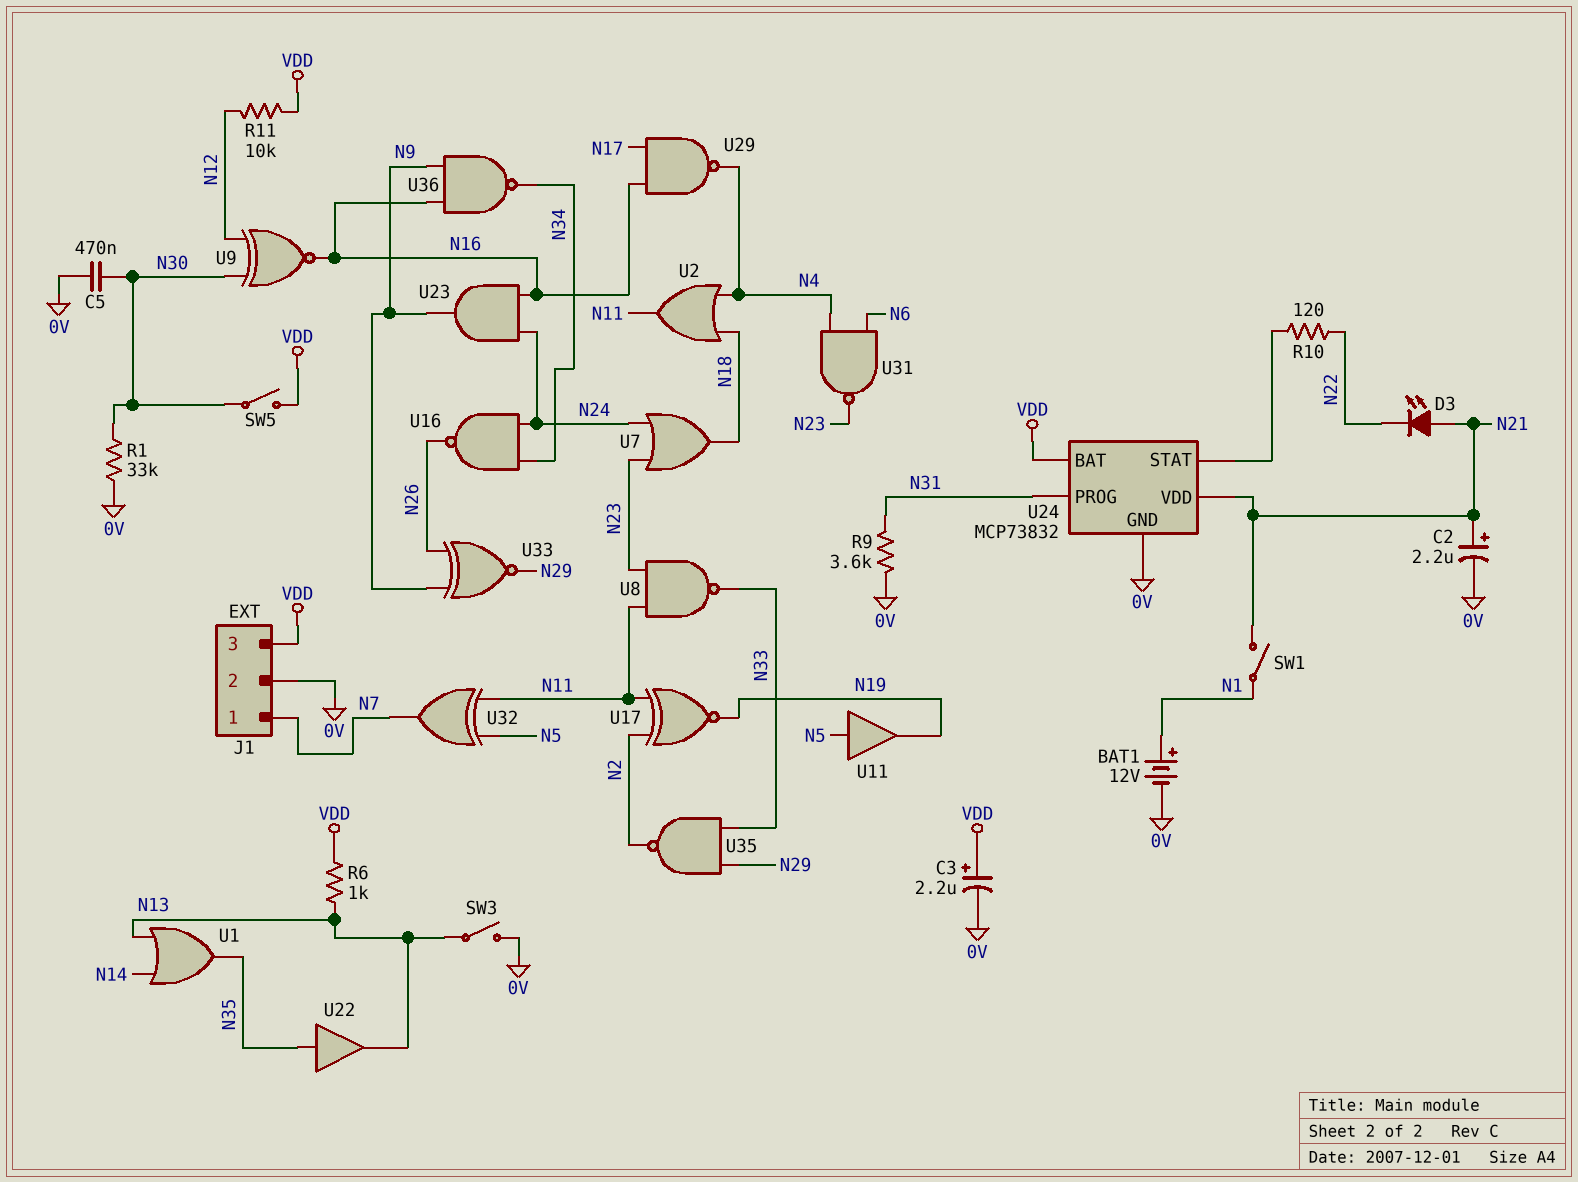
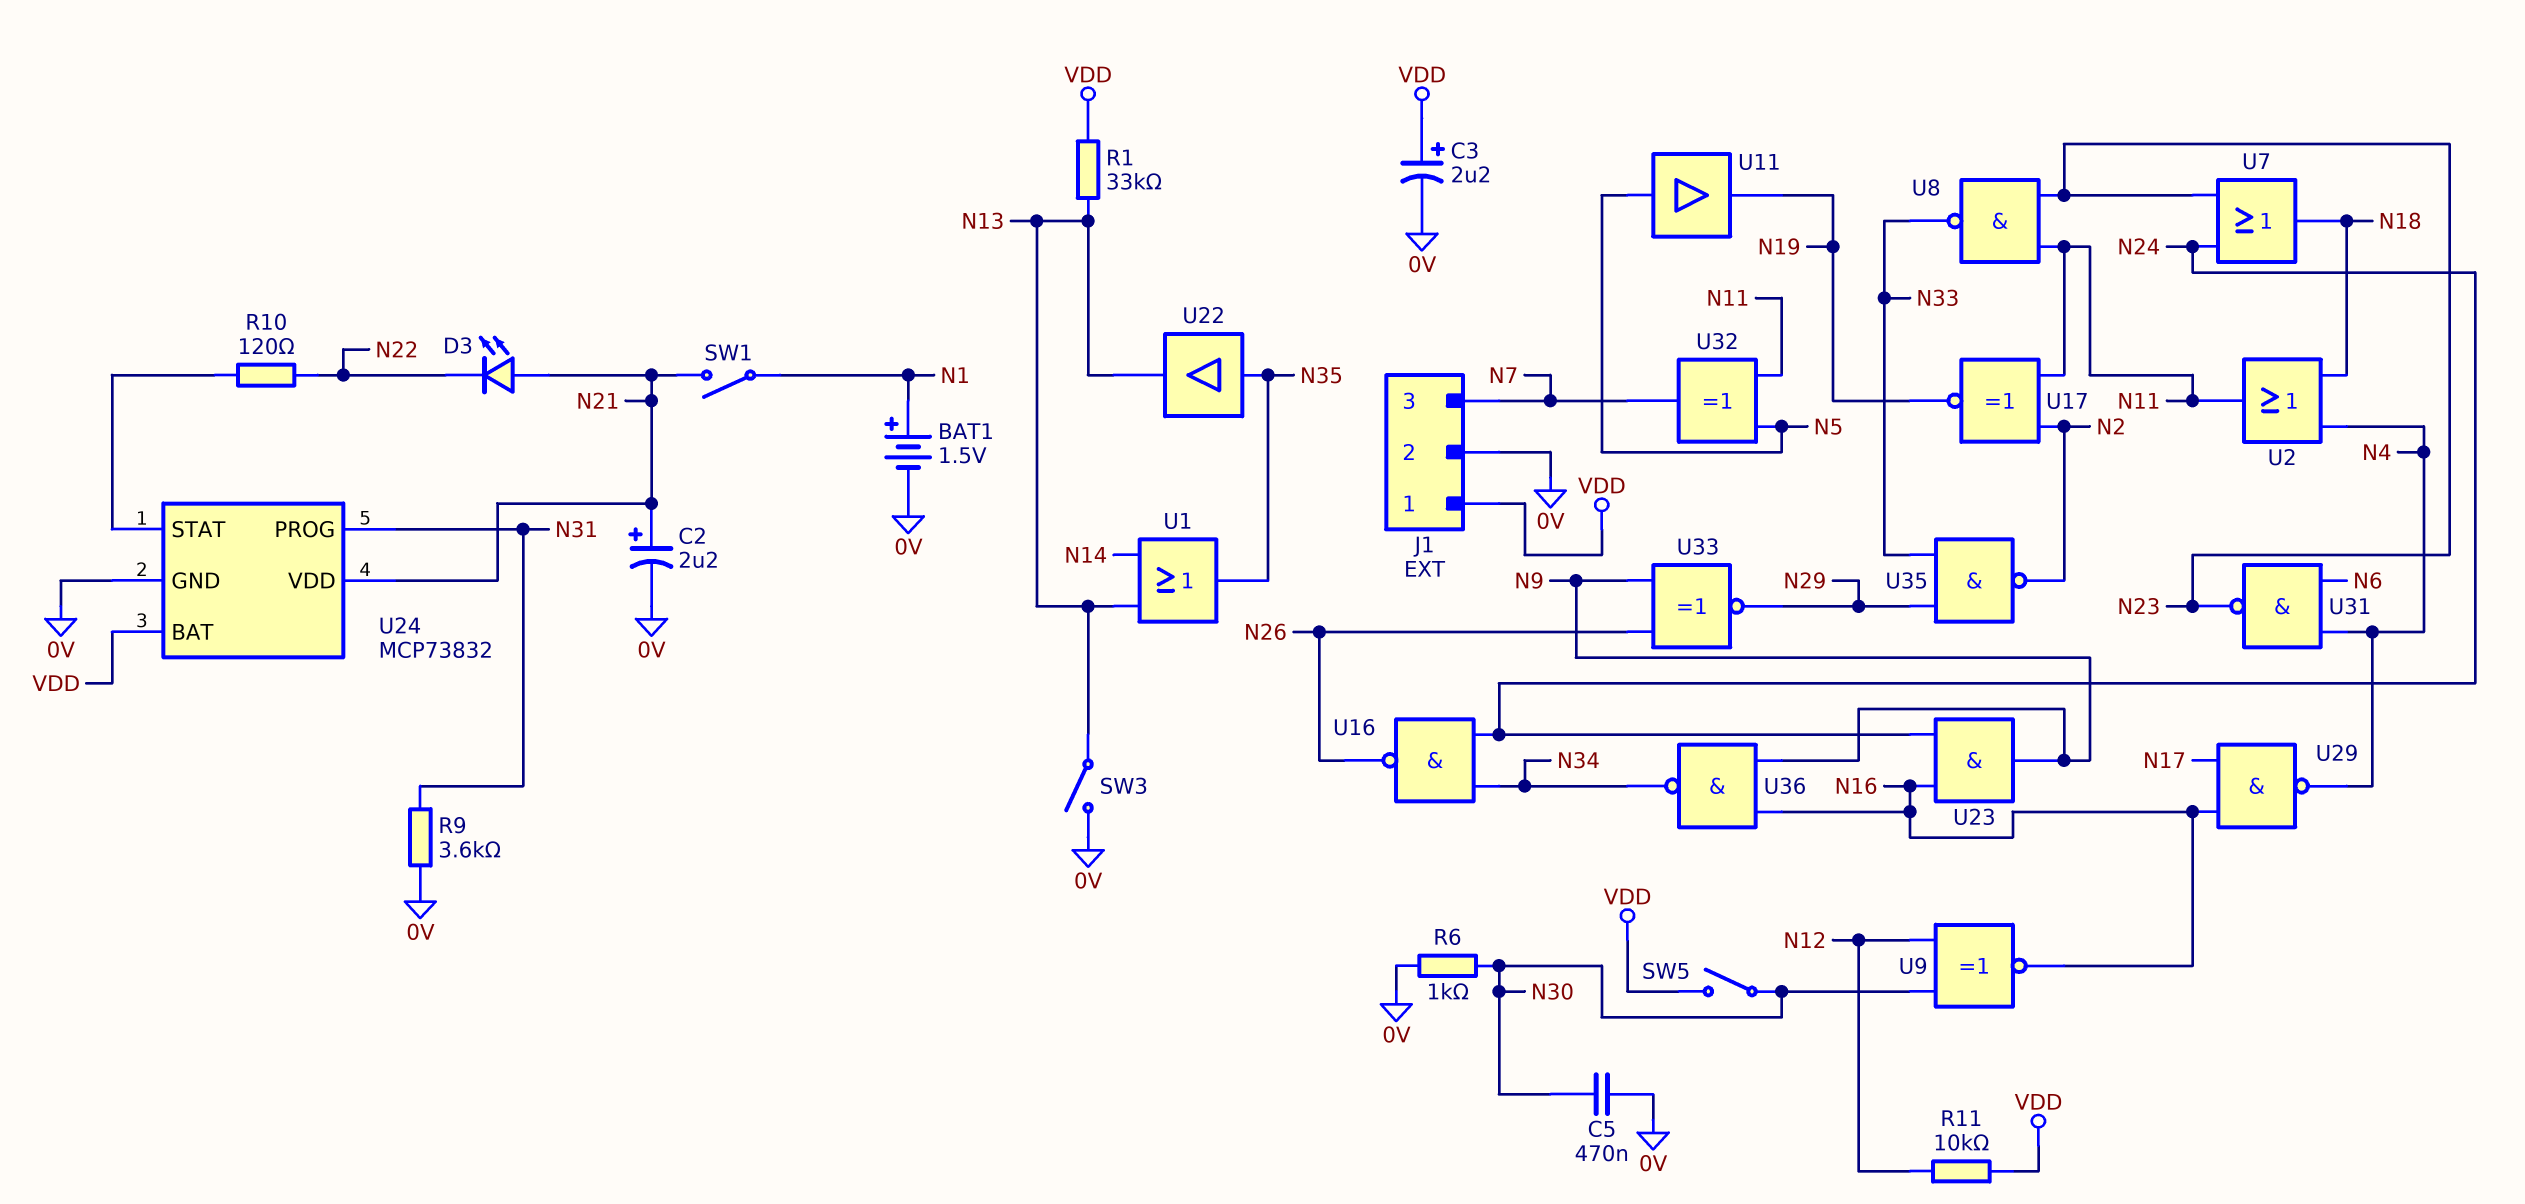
BAT1: 12V (plus N1, minus 0V) -> 1.5V (plus N1, minus 0V)
J1 pin 1: N7 -> VDD
J1 pin 3: VDD -> N7
R1: 33k (0V, N30) -> 33k (N13, VDD)
R6: 1k (N13, VDD) -> 1k (0V, N30)

